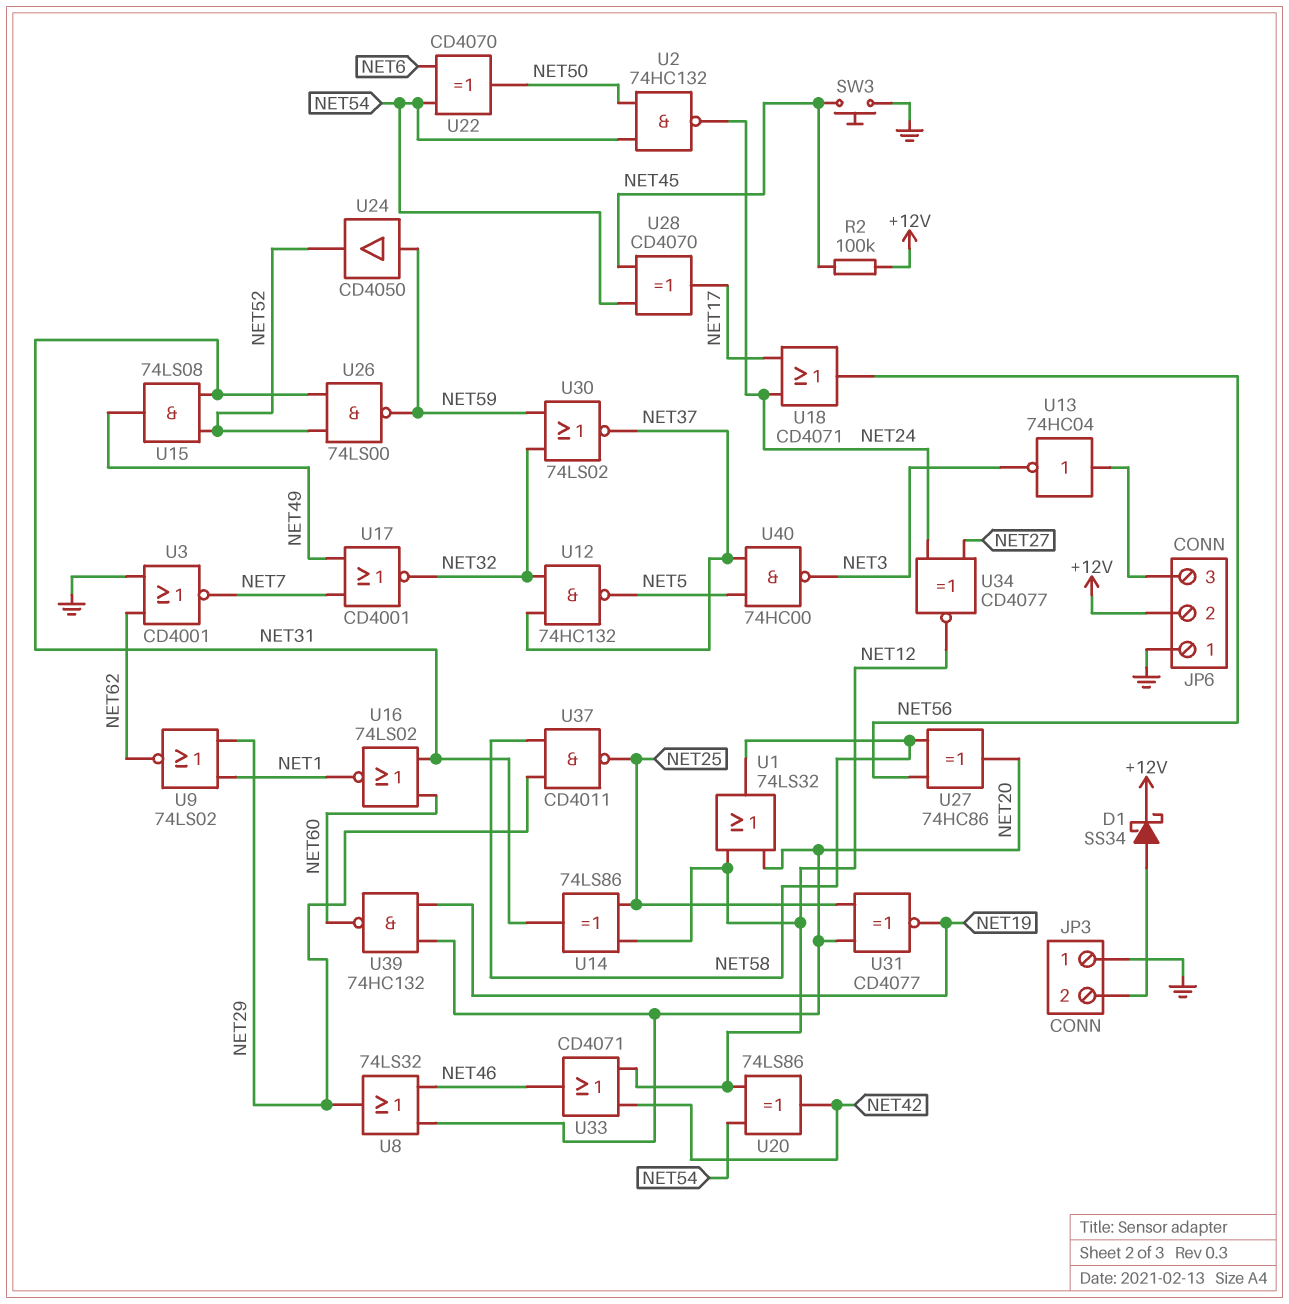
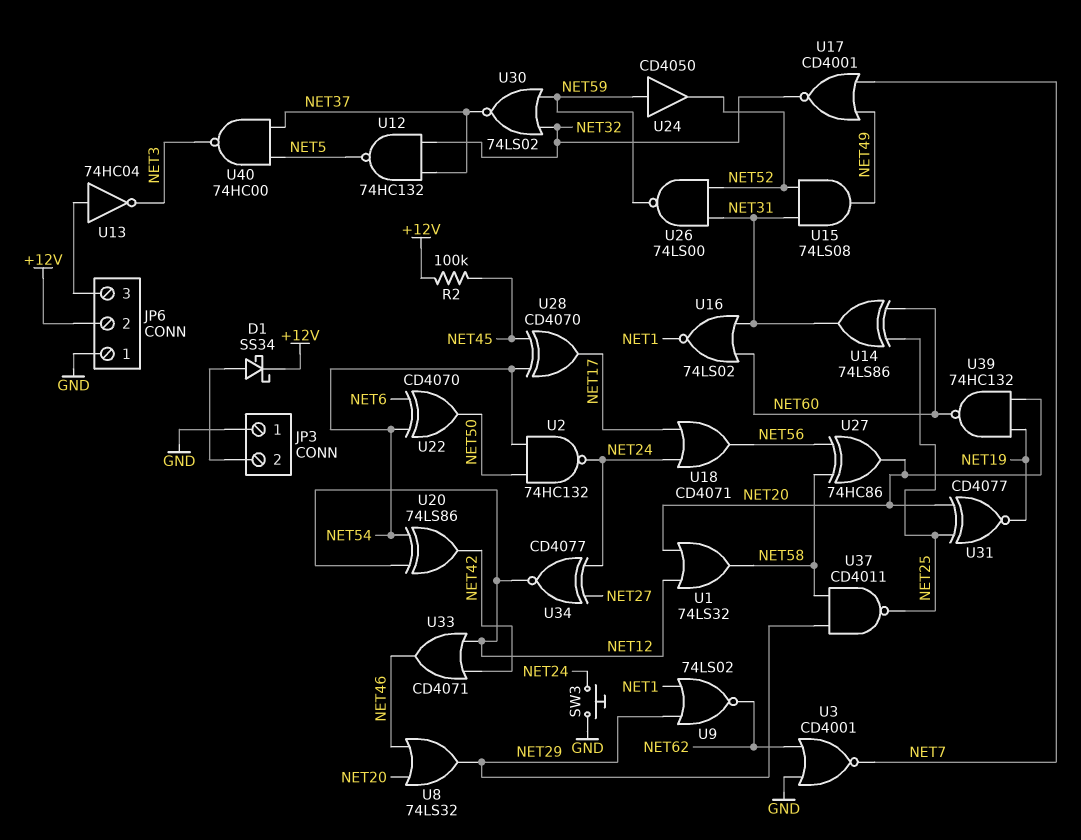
SW3: button (GND, NET45) -> button (GND, NET24)
U14: XOR 74LS86 (in NET12, in NET25, out NET31) -> XOR 74LS86 (in NET25, in NET60, out NET31)

